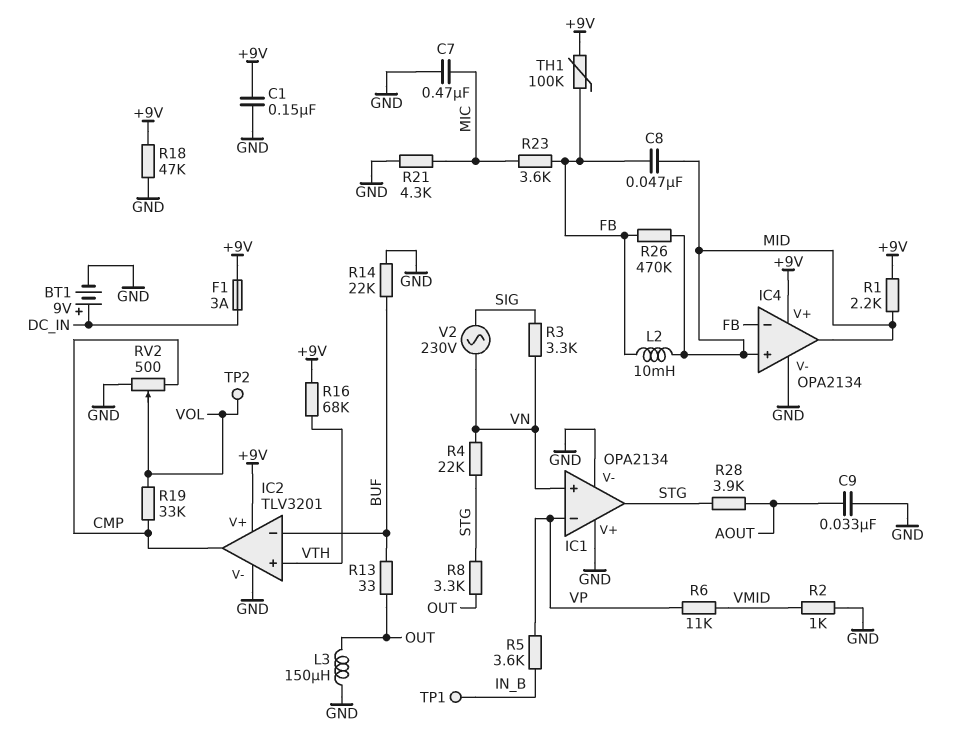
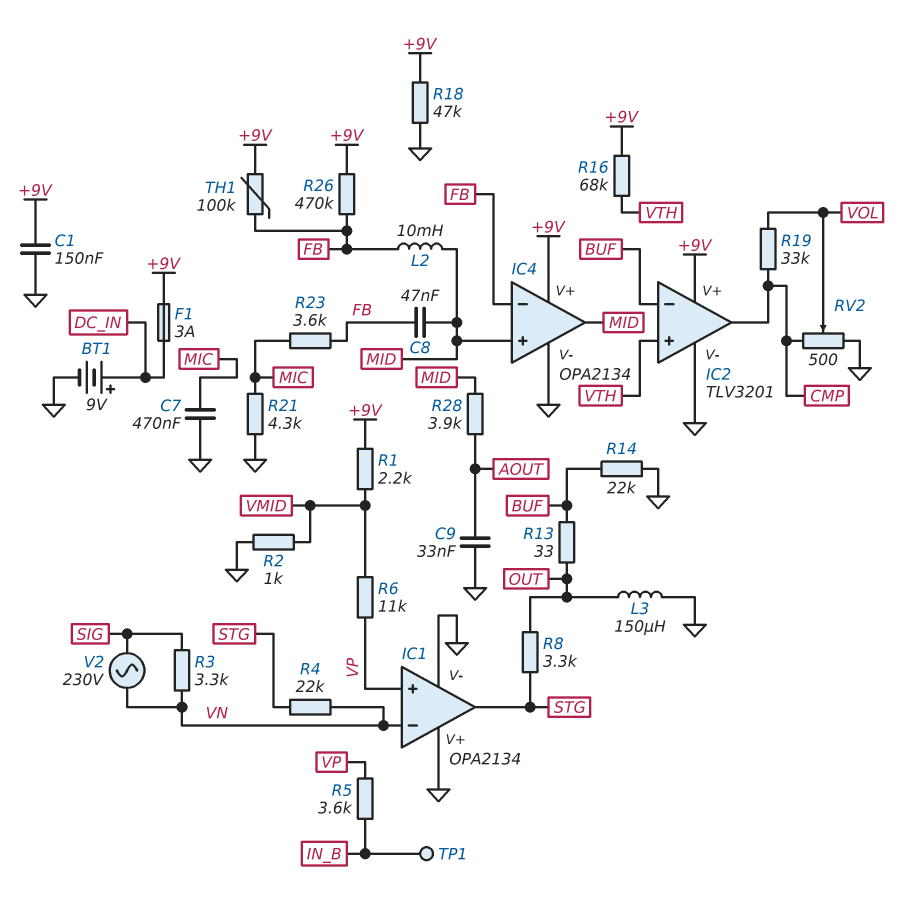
IC1 pin in+: VN -> VP
IC1 pin in-: VP -> VN
R1: 2.2k (+9V, MID) -> 2.2k (+9V, VMID)
R26: 470k (FB, MID) -> 470k (+9V, FB)
R28: 3.9k (AOUT, STG) -> 3.9k (AOUT, MID)
TP2: test point (VOL) -> none

